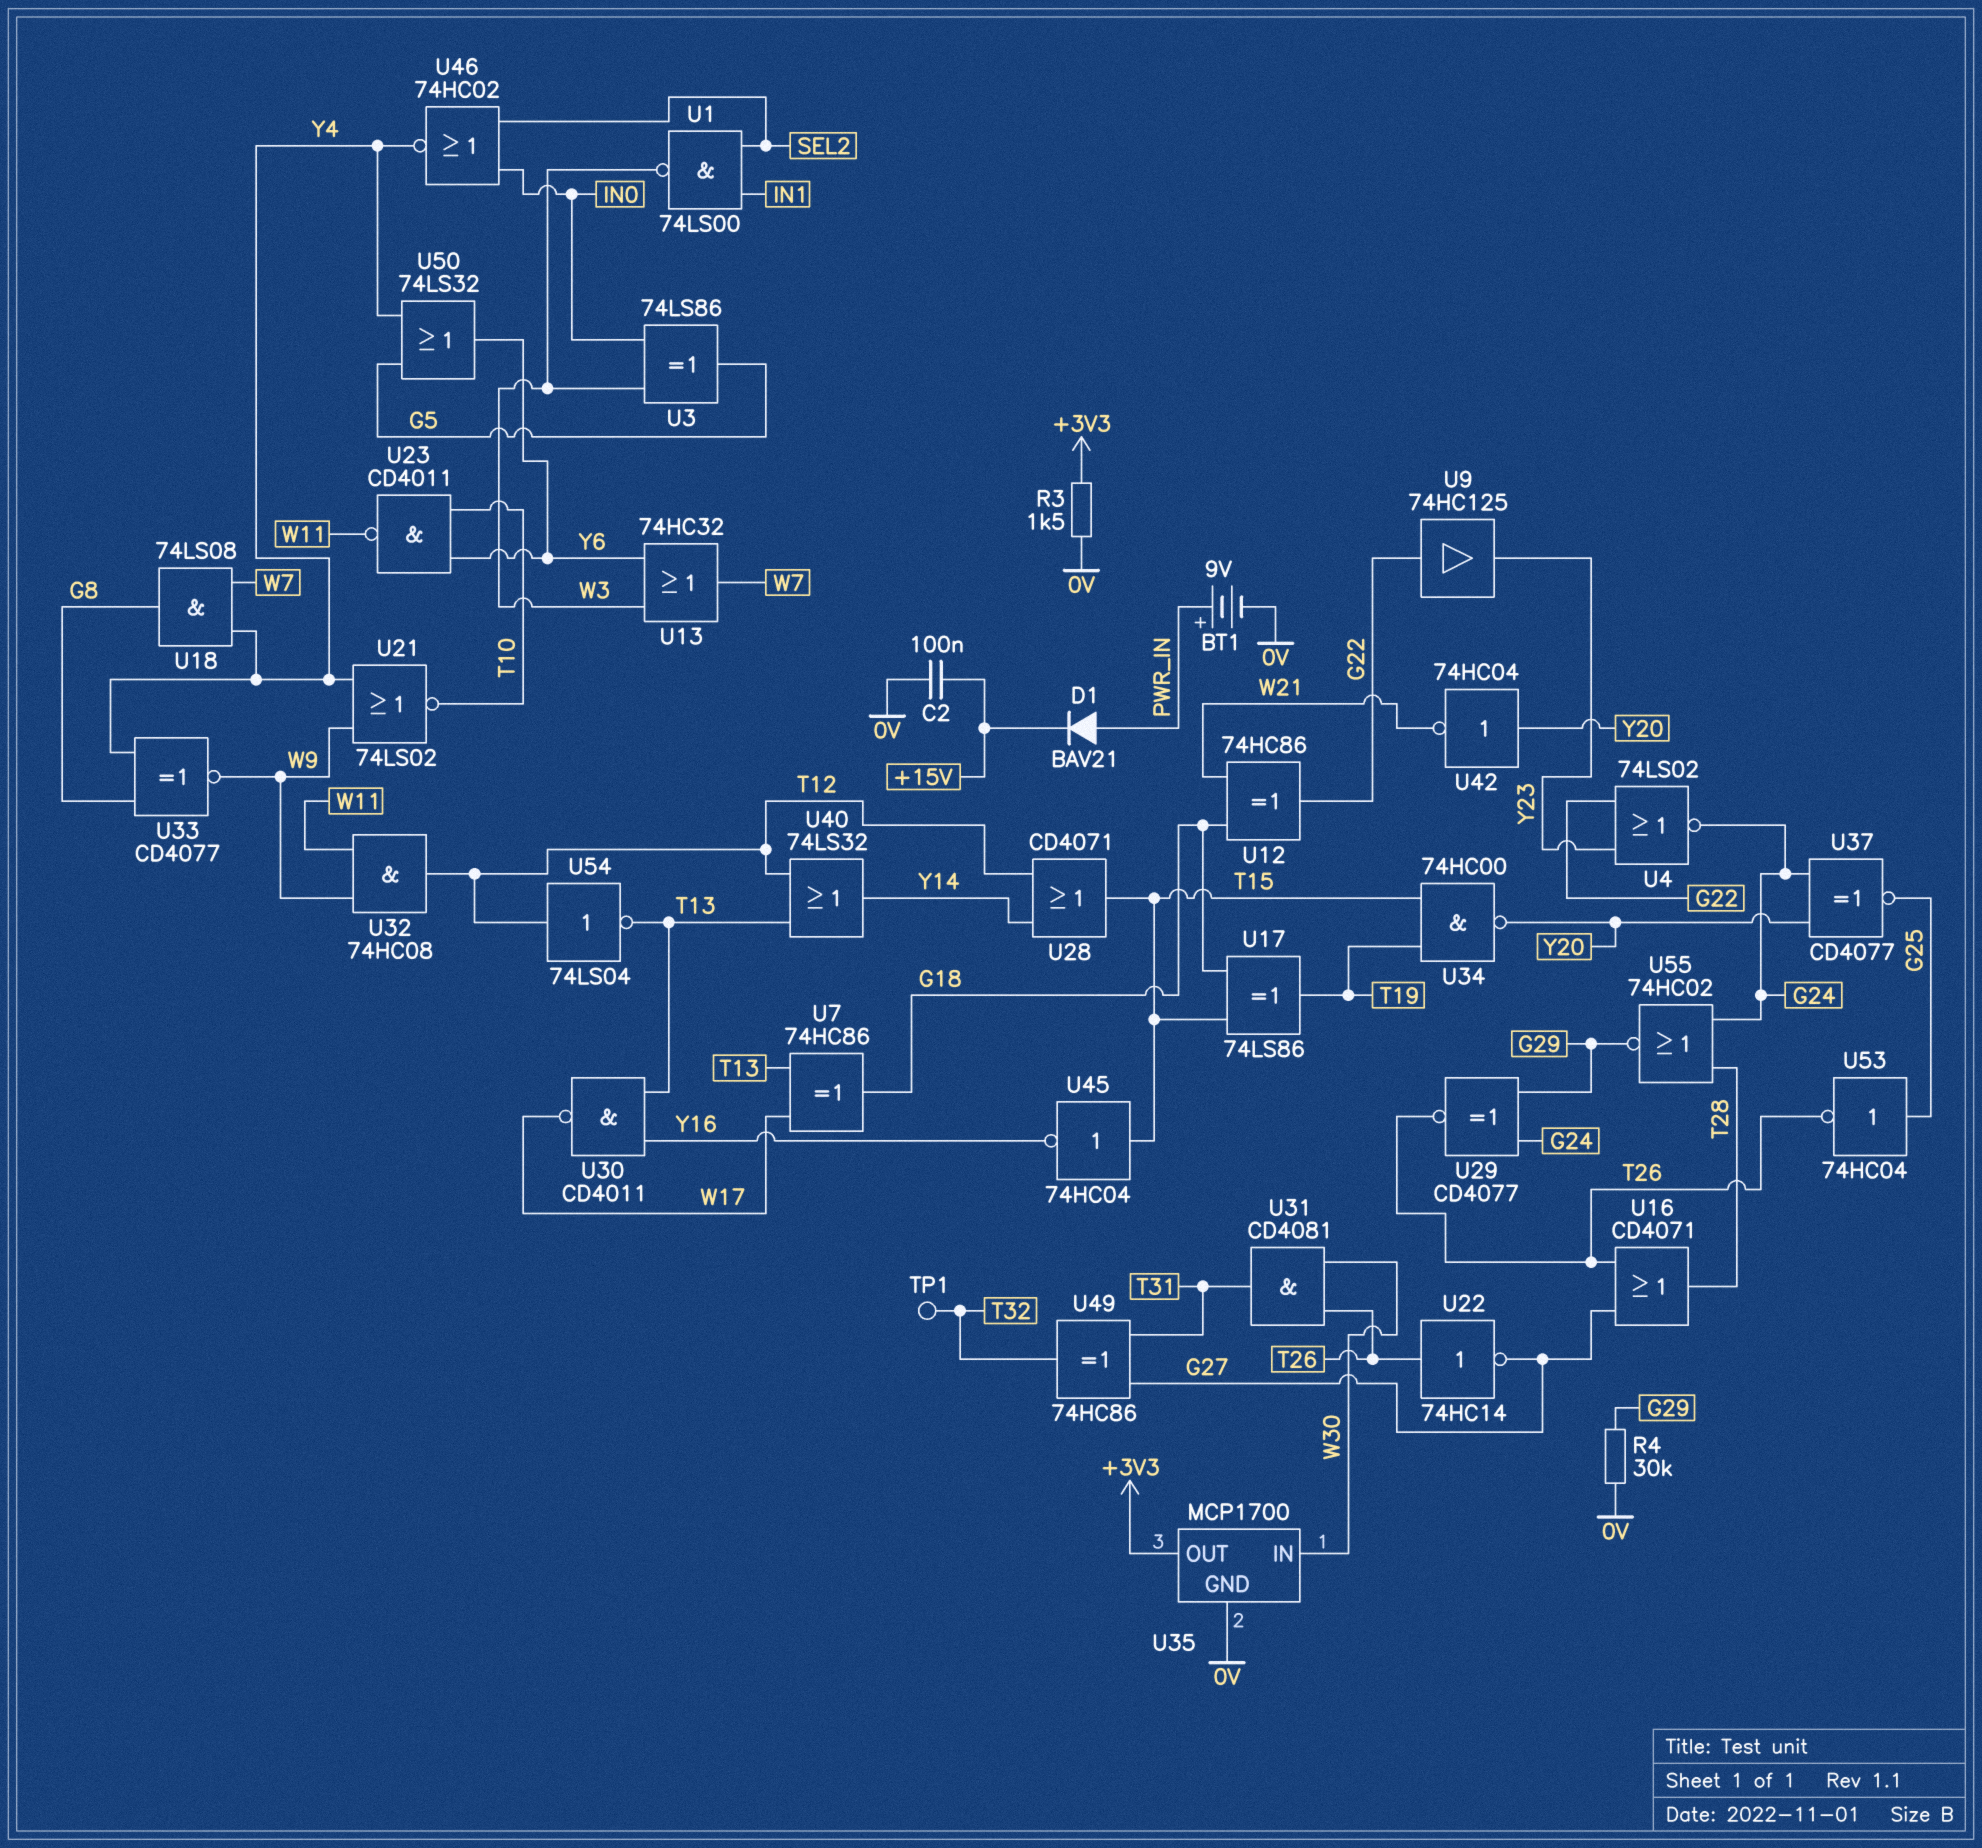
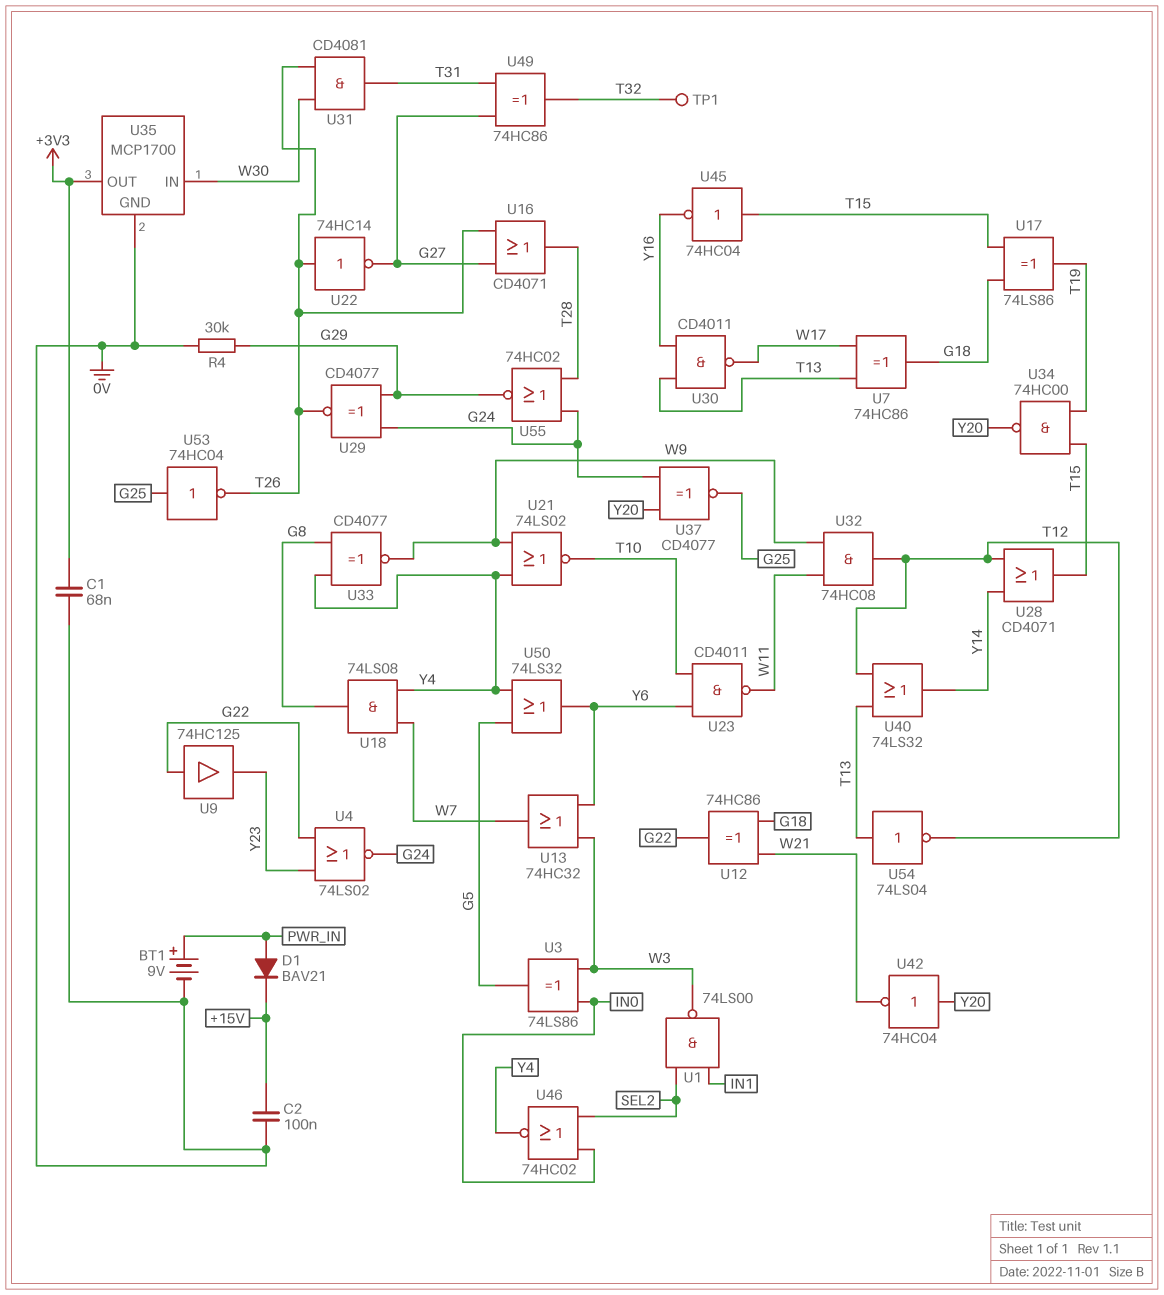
C1: none -> 68nF (+3V3, 0V)
R3: 1.5k (+3V3, 0V) -> none
U54: NOT 74LS04 (in T12, out T13) -> NOT 74LS04 (in T13, out T12)

